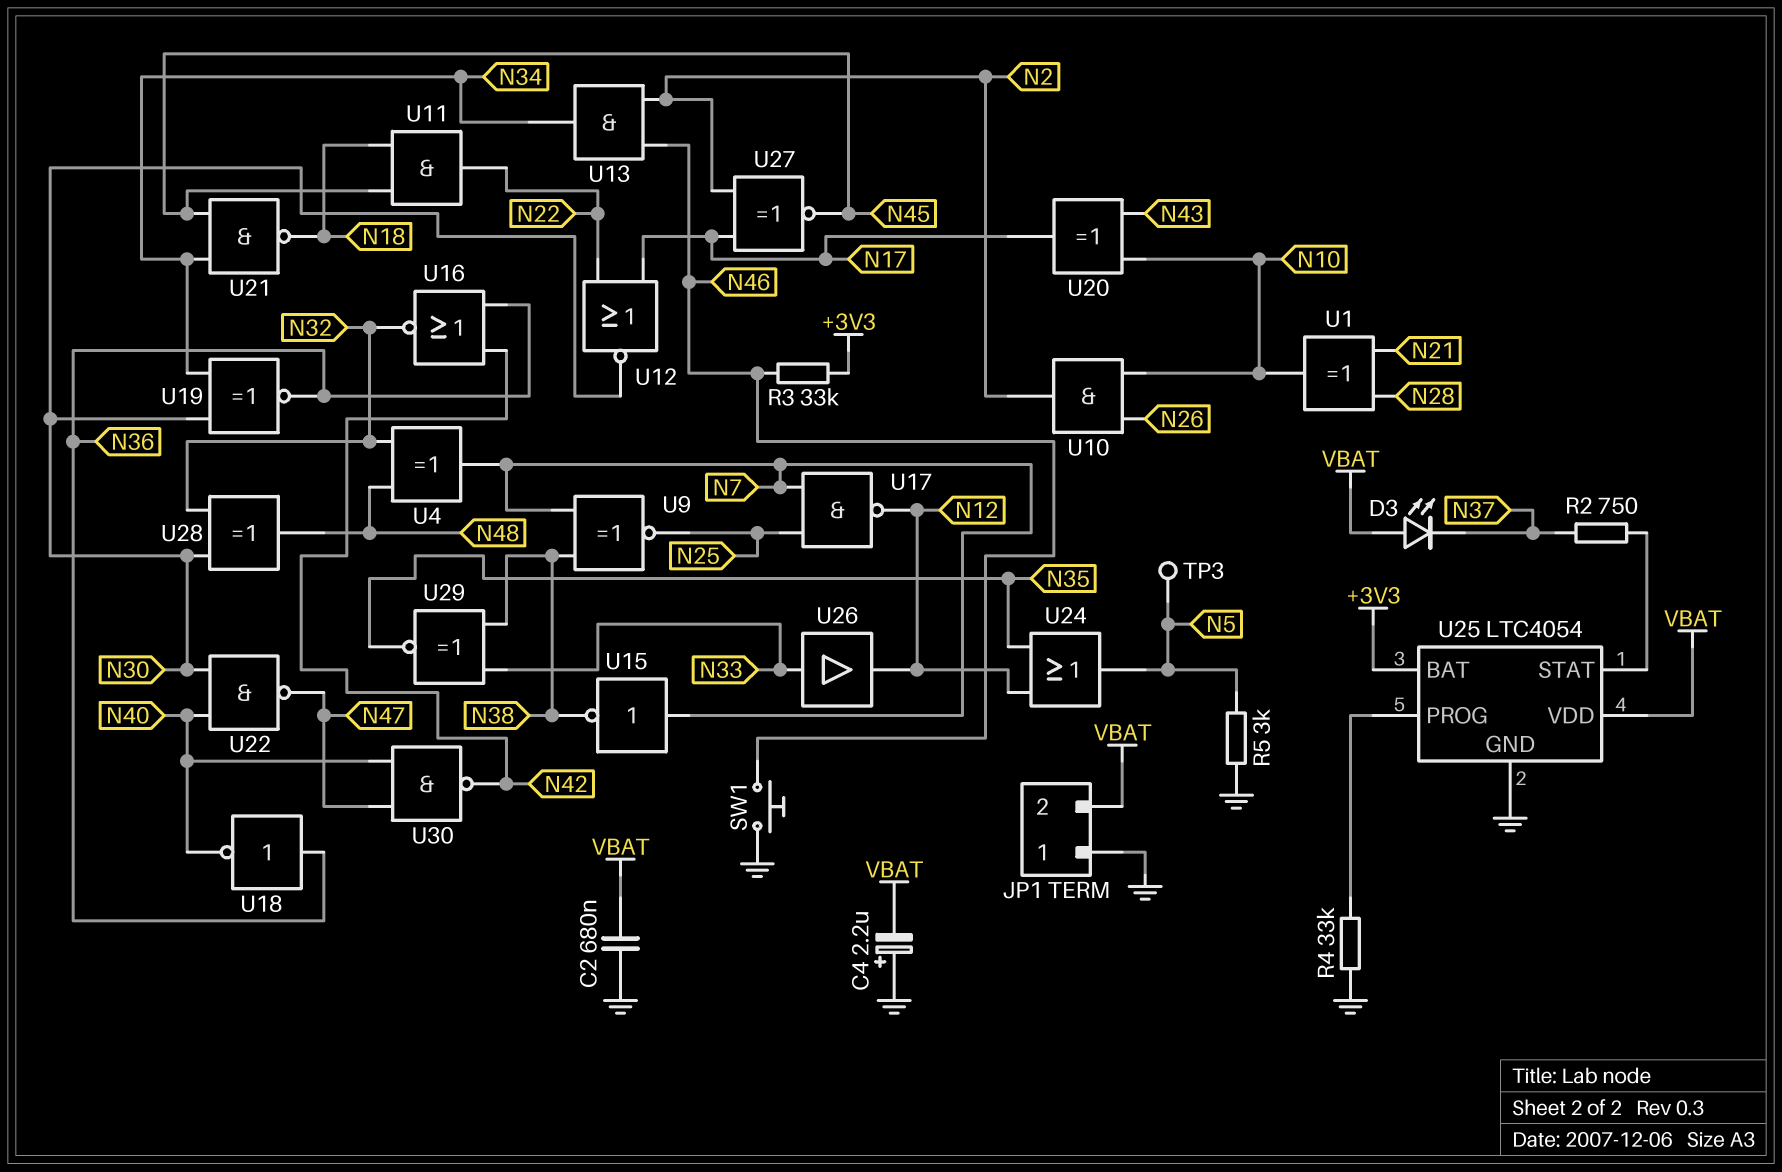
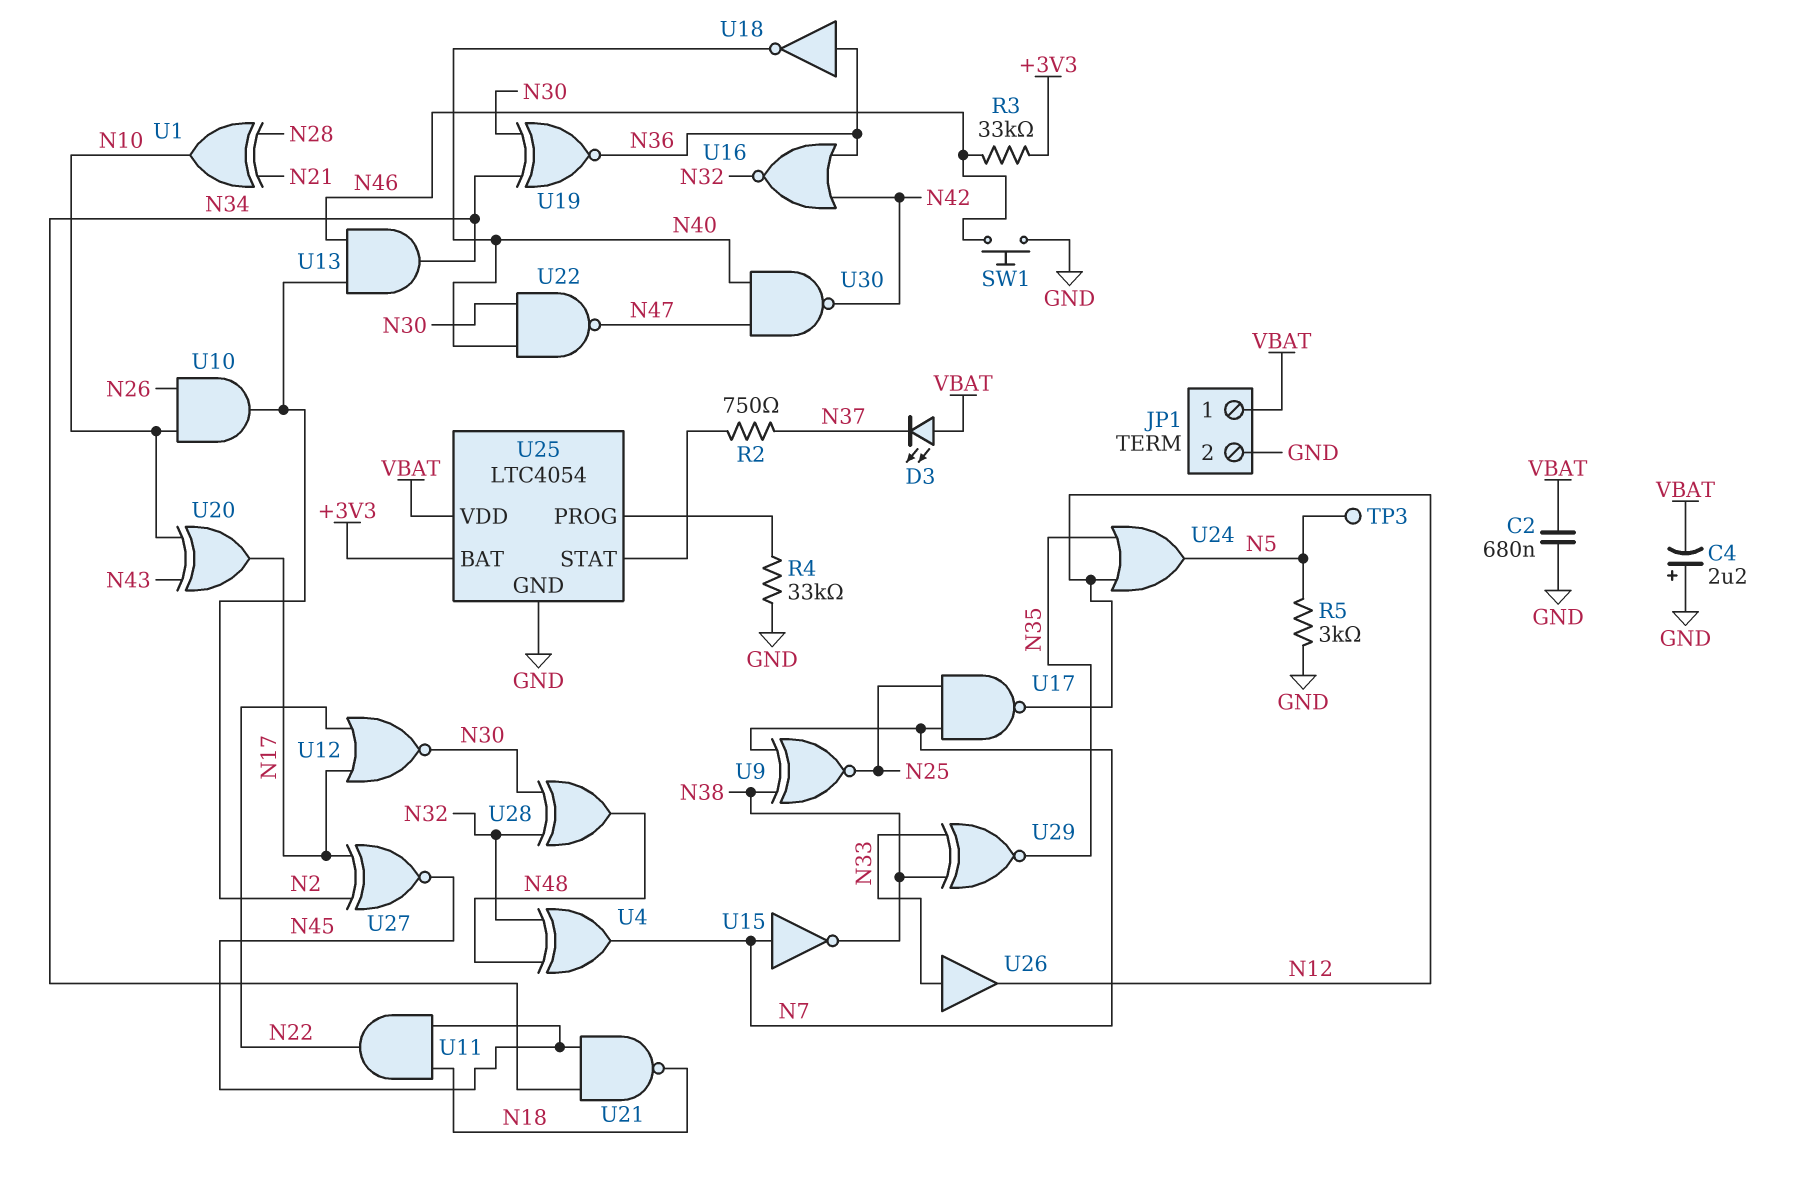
JP1 pin 1: GND -> VBAT
JP1 pin 2: VBAT -> GND

